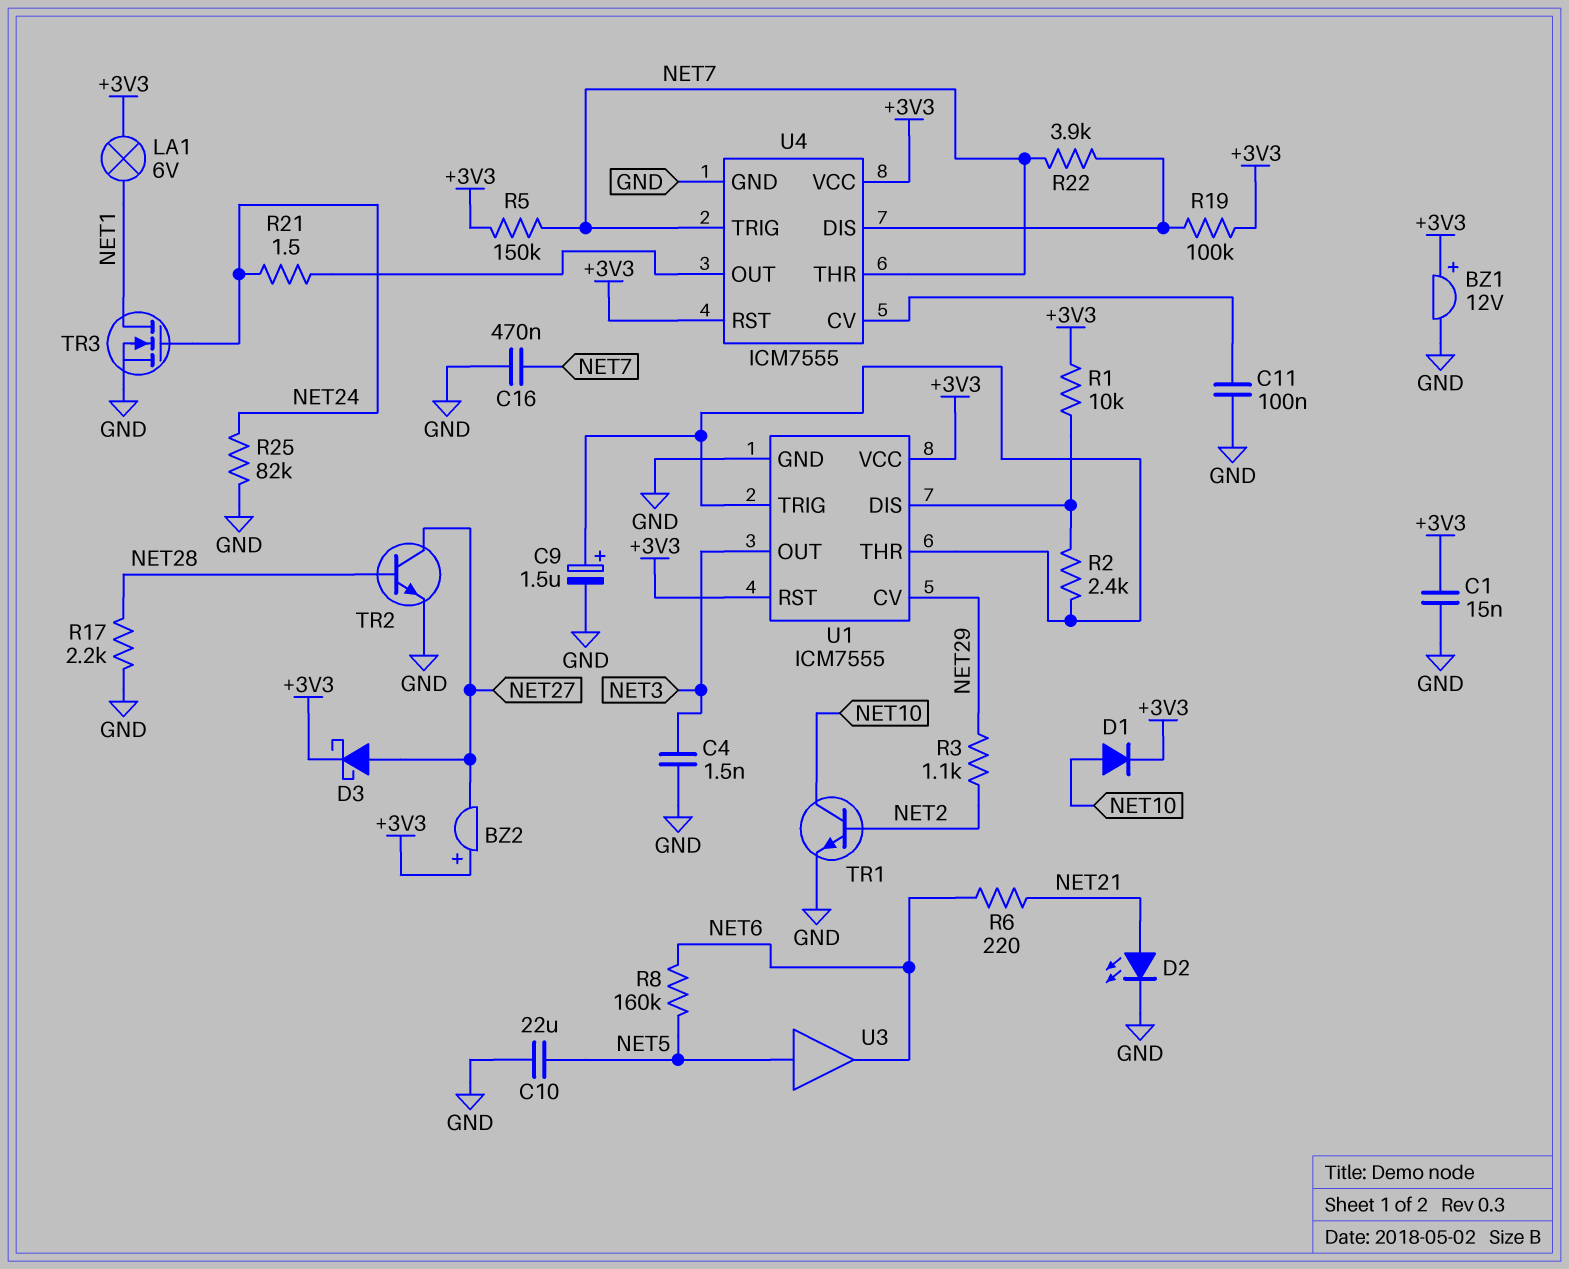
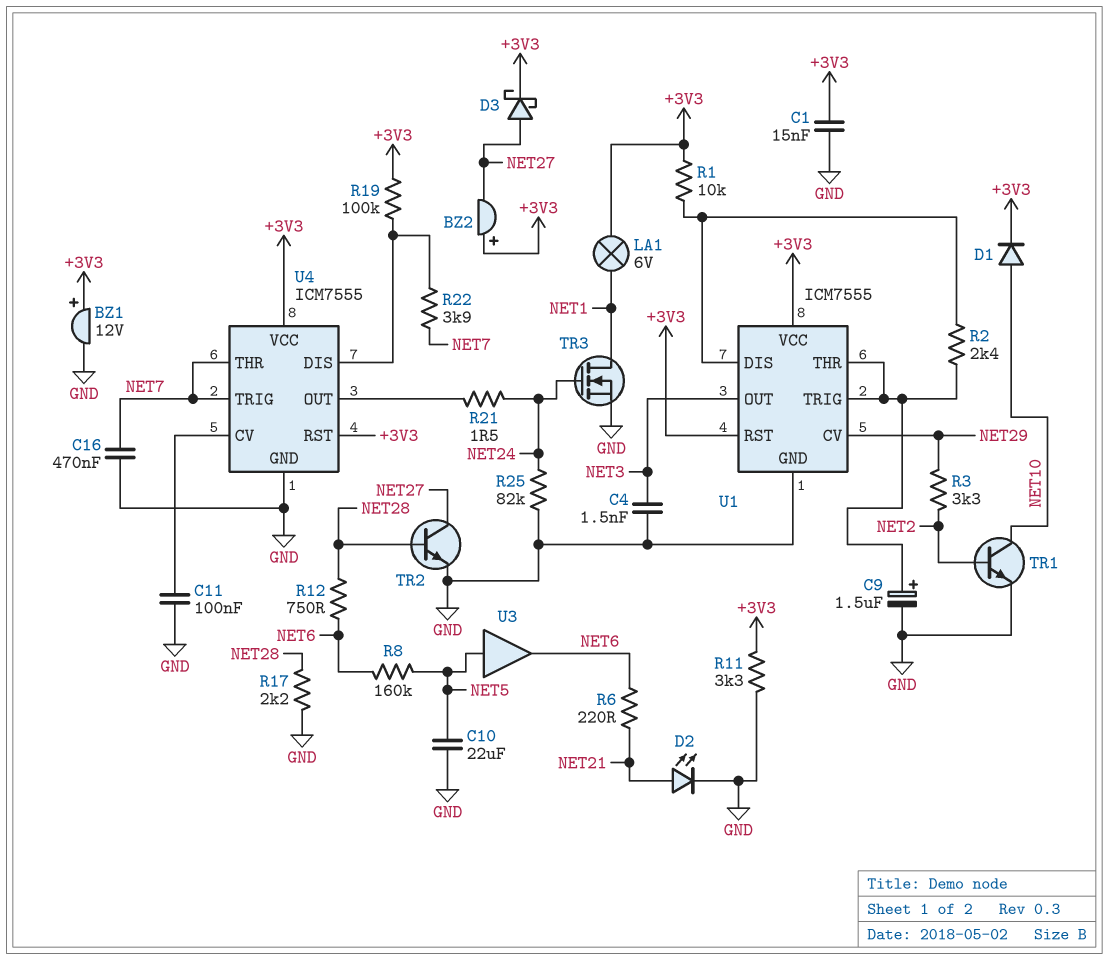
R3: 1.1k (NET2, NET29) -> 3.3k (NET2, NET29)
R5: 150k (+3V3, NET7) -> none
R11: none -> 3.3k (+3V3, GND)
R12: none -> 750 (NET6, NET28)

